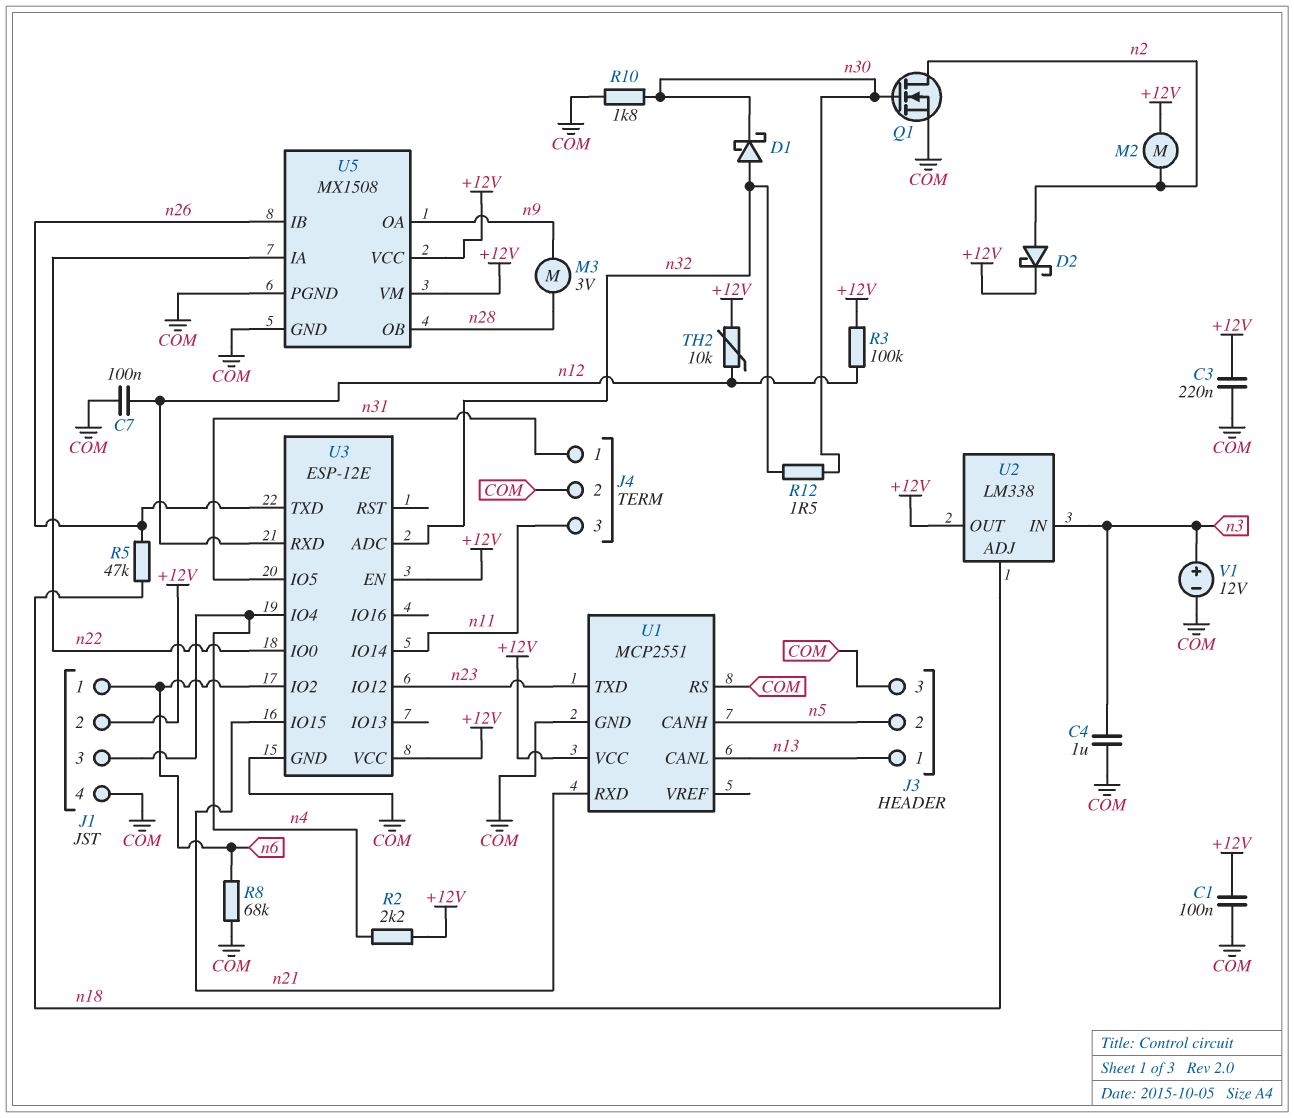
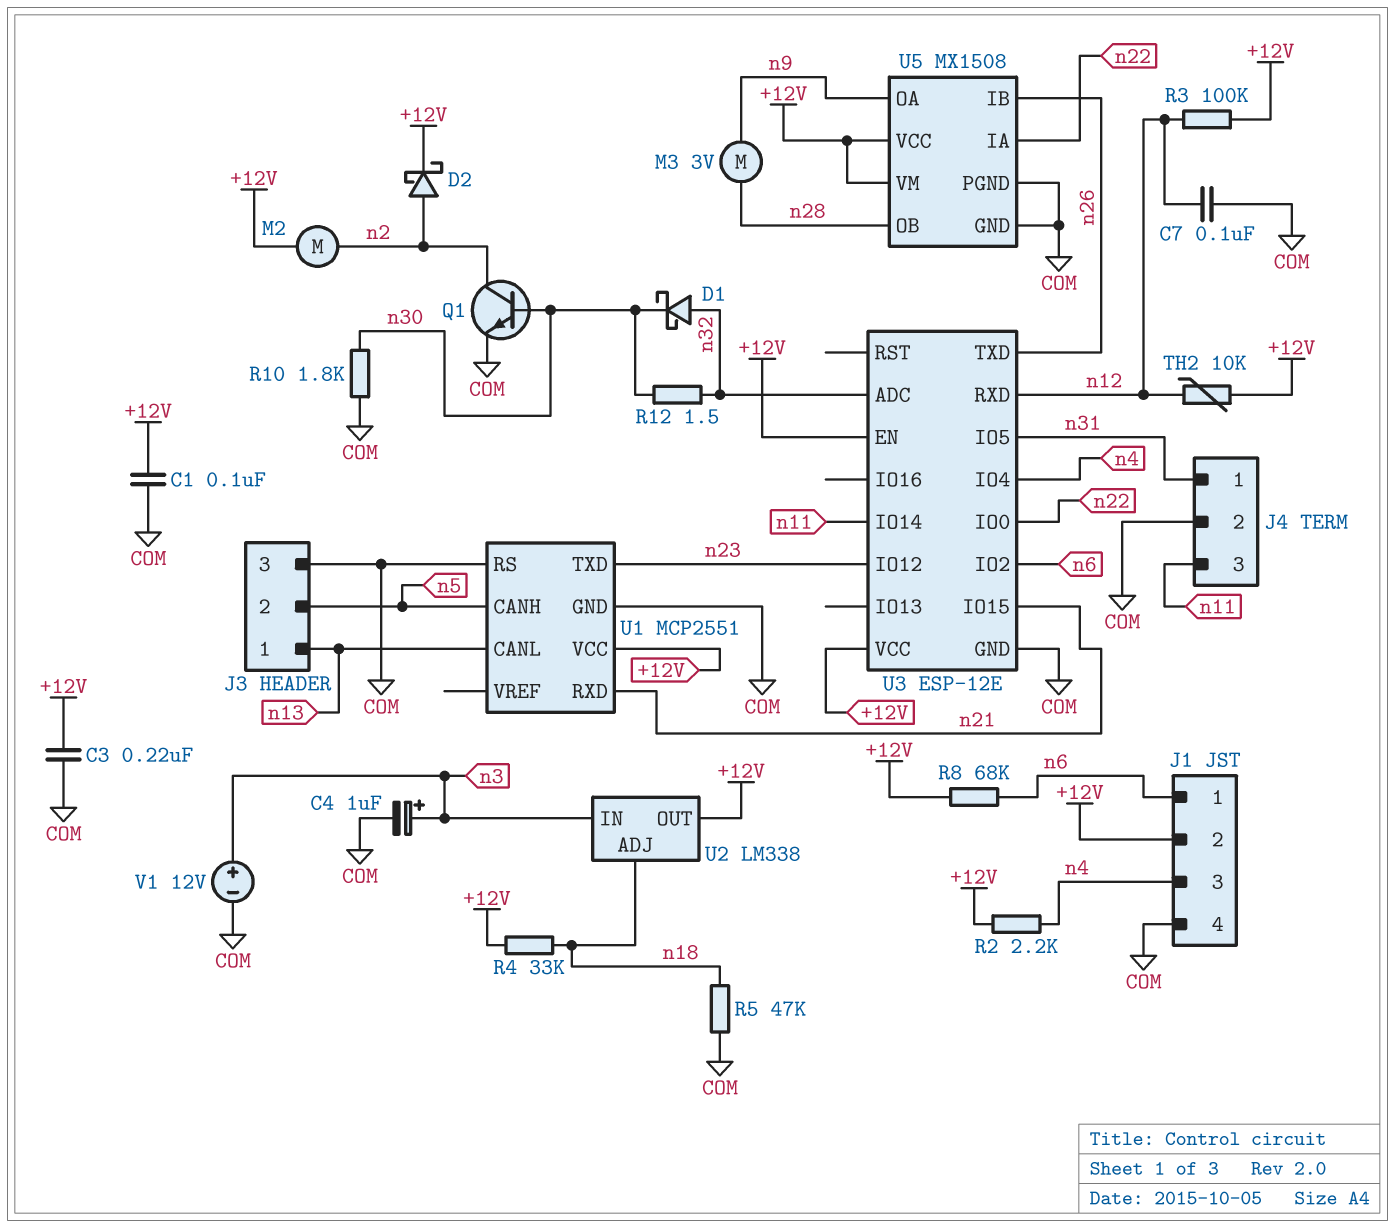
C4: 1uF (COM, n3) -> 1uF (plus n3, minus COM)
Q1: NMOS (G n30, D n2, S COM) -> NPN (B n30, C n2, E COM)
R4: none -> 33k (+12V, n18)
R5: 47k (n18, n26) -> 47k (COM, n18)
R8: 68k (COM, n6) -> 68k (+12V, n6)

